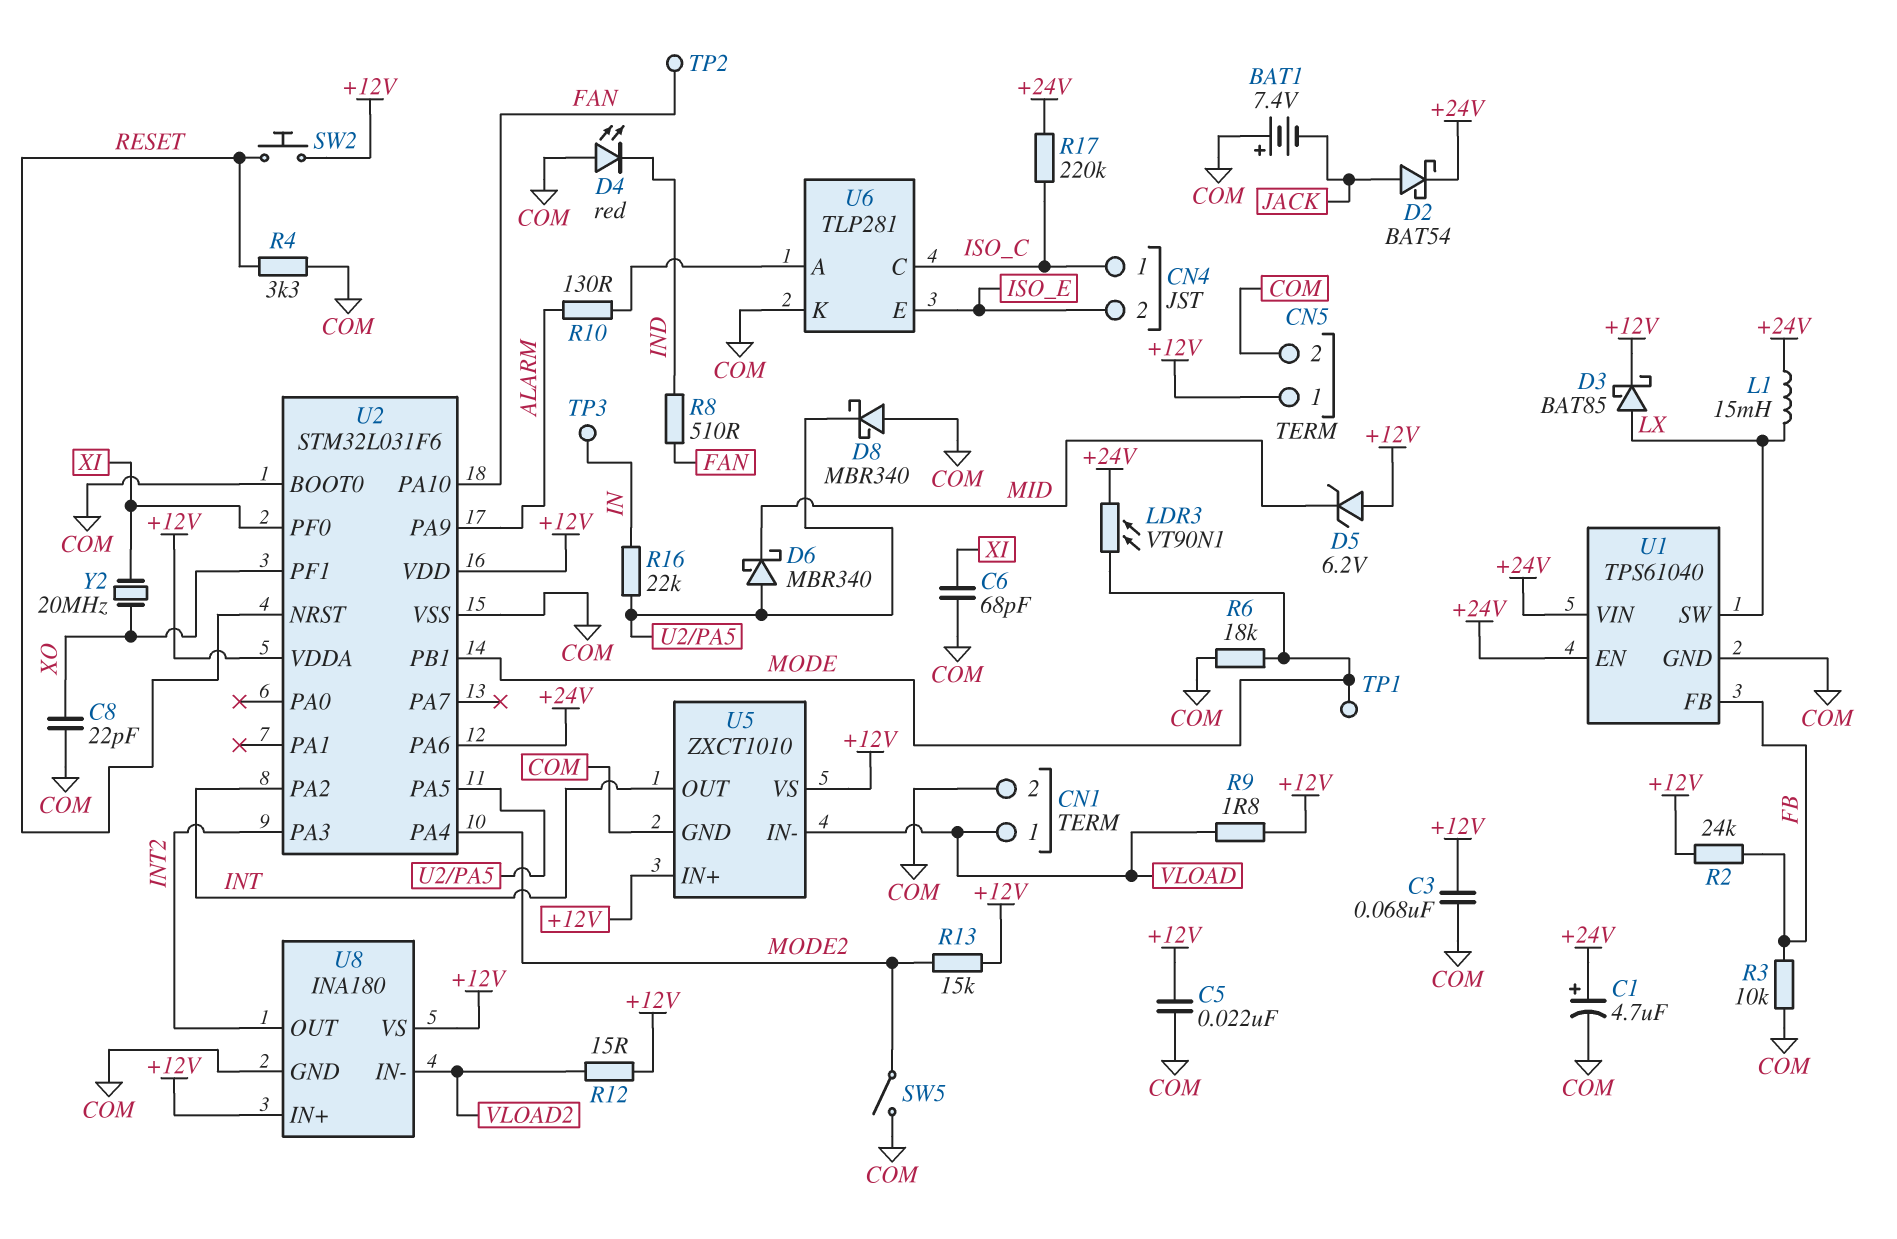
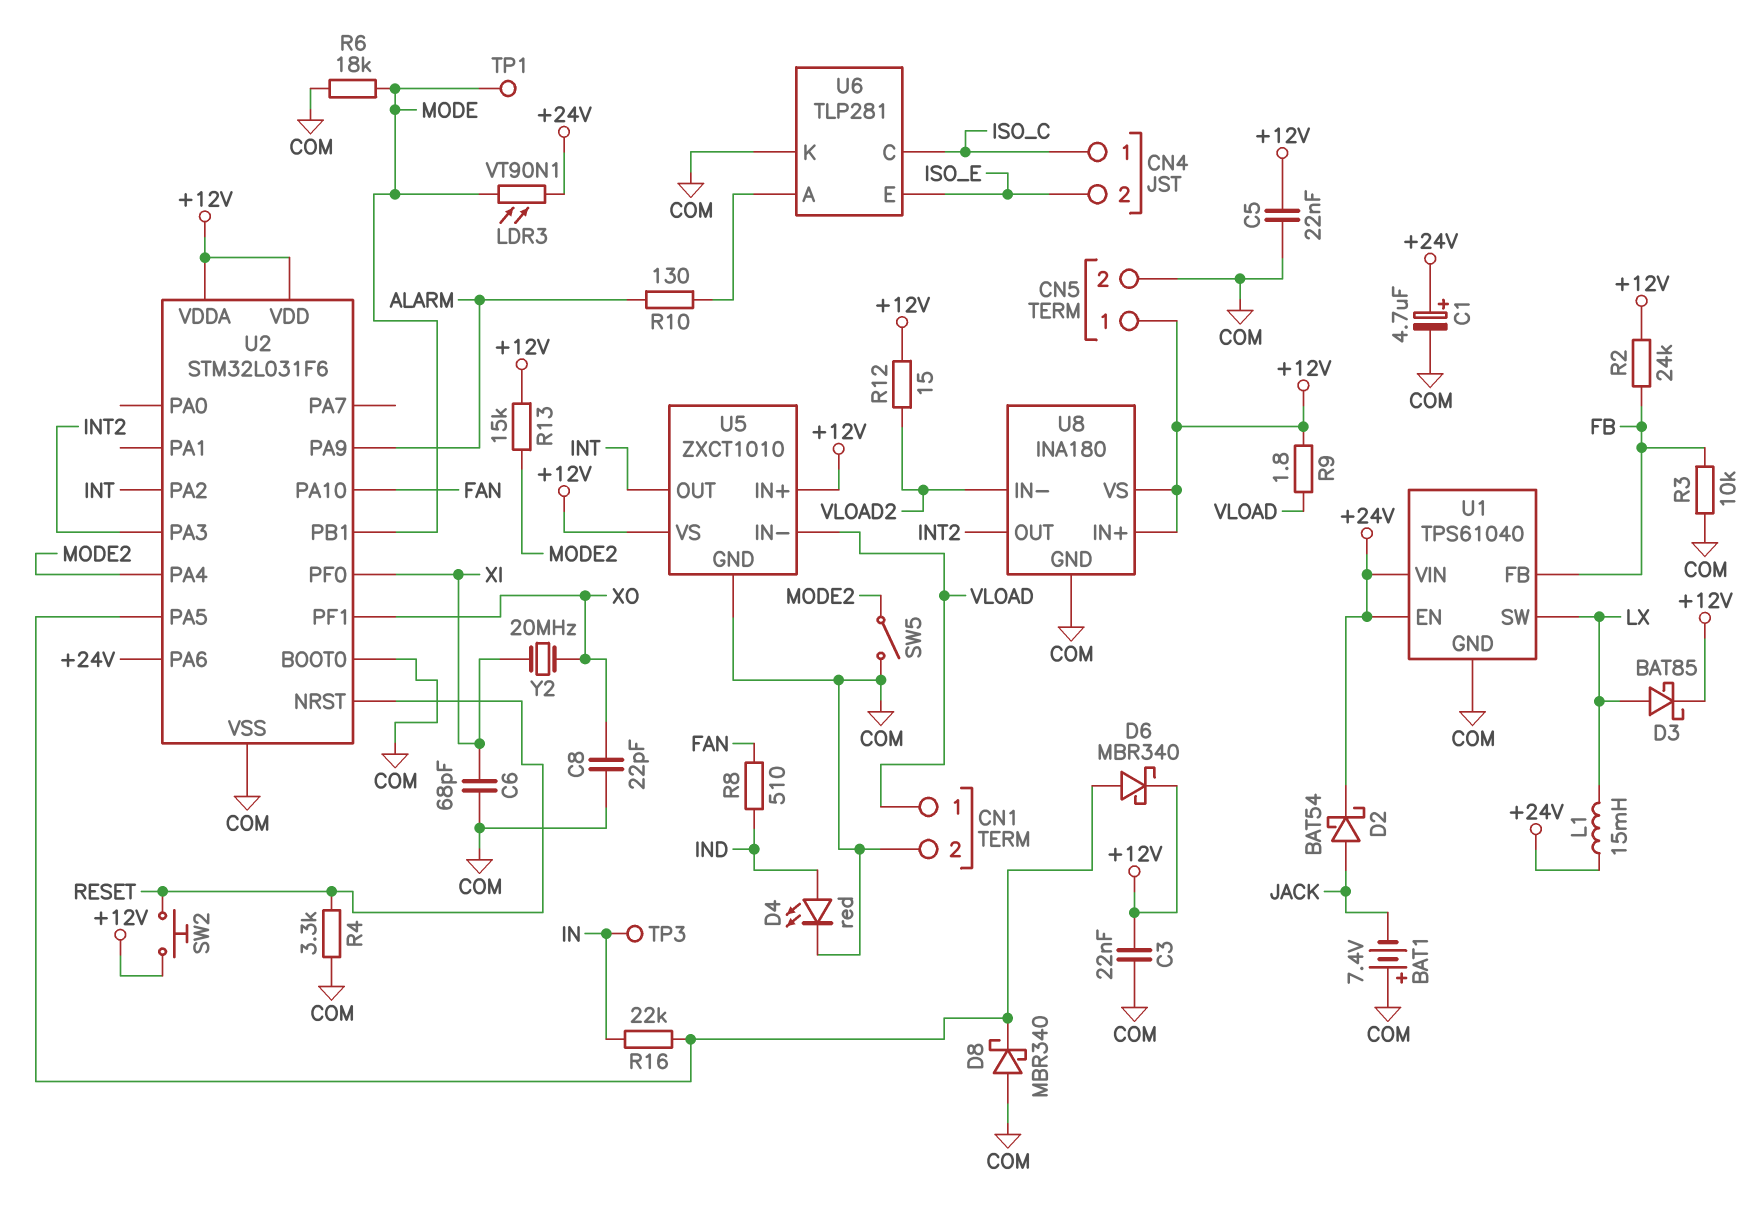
C3: 68nF (+12V, COM) -> 22nF (+12V, COM)
D4: LED red (A COM, K IND) -> LED red (A IND, K COM)
D5: zener 6.2V (A +12V, K MID) -> none
D6: schottky MBR340 (A U2/PA5, K MID) -> schottky MBR340 (A U2/PA5, K +12V)
R17: 220k (+24V, ISO_C) -> none
TP2: test point (FAN) -> none

